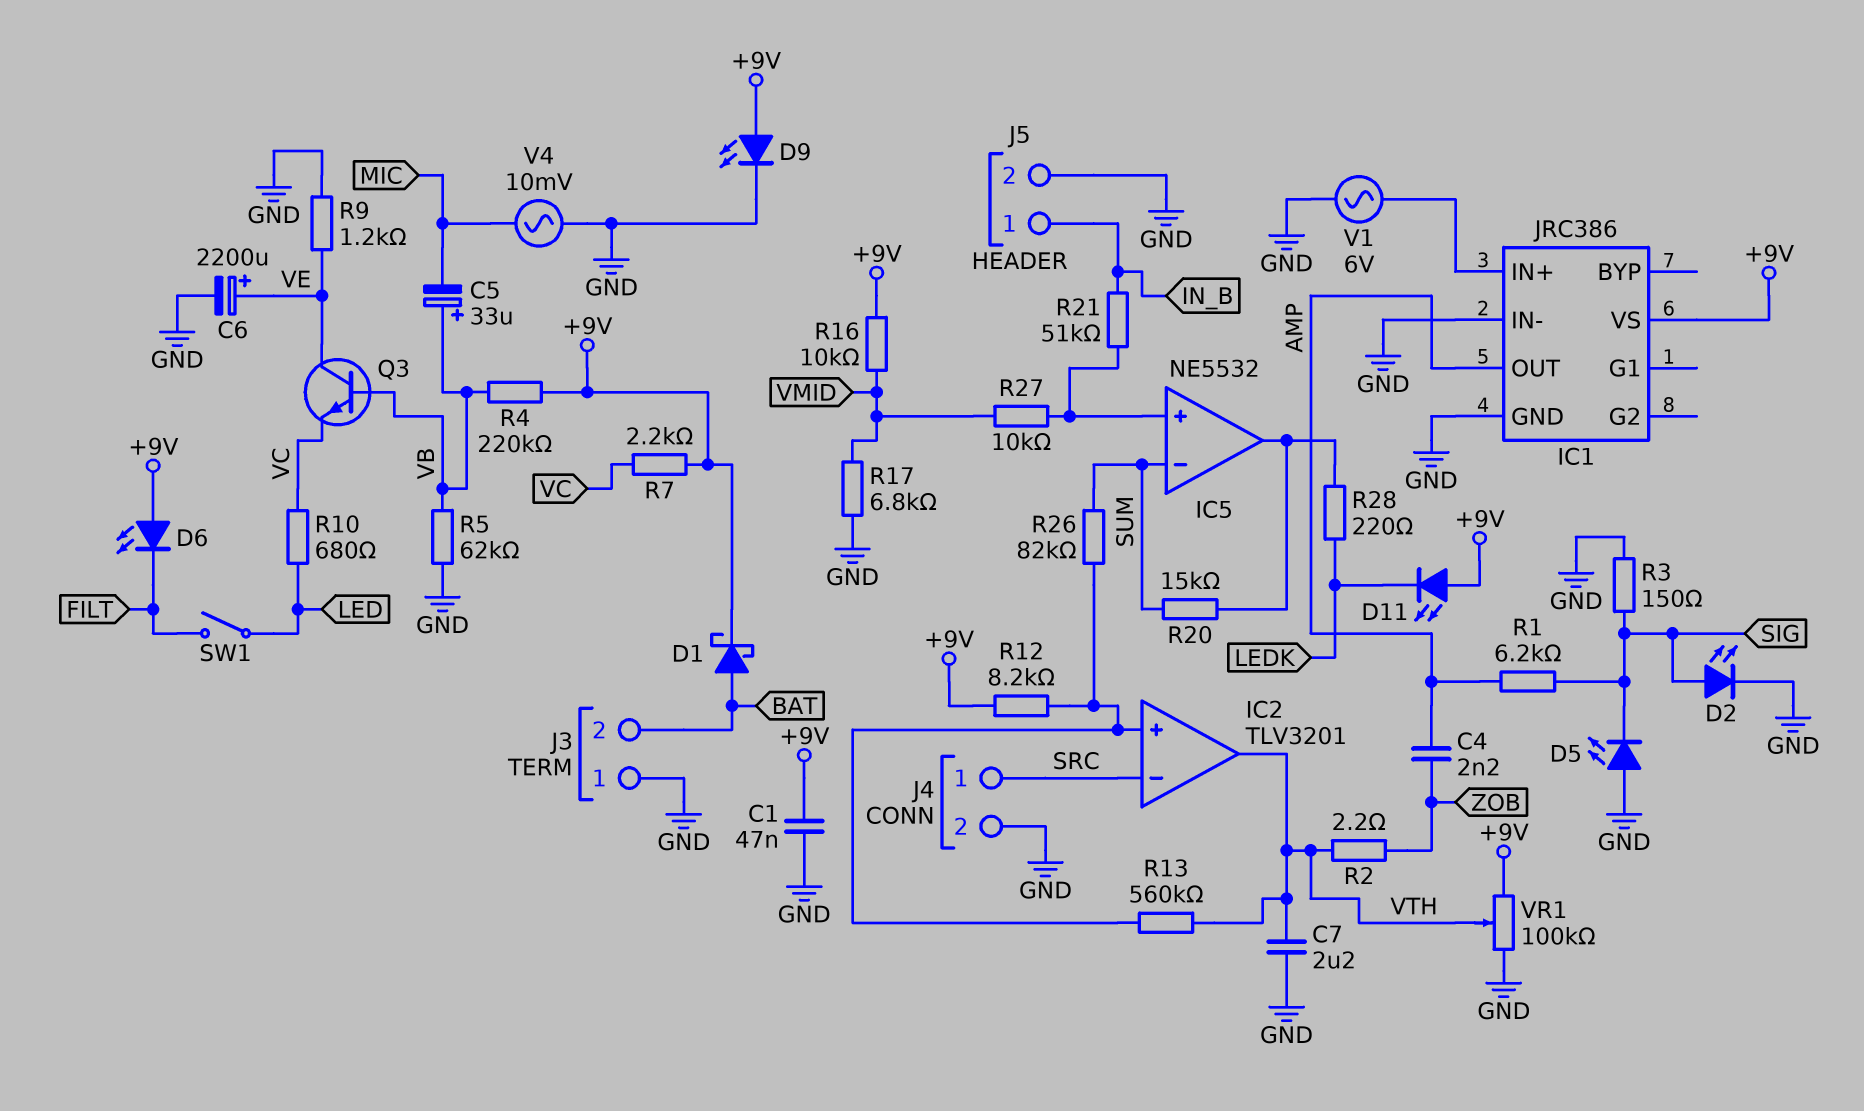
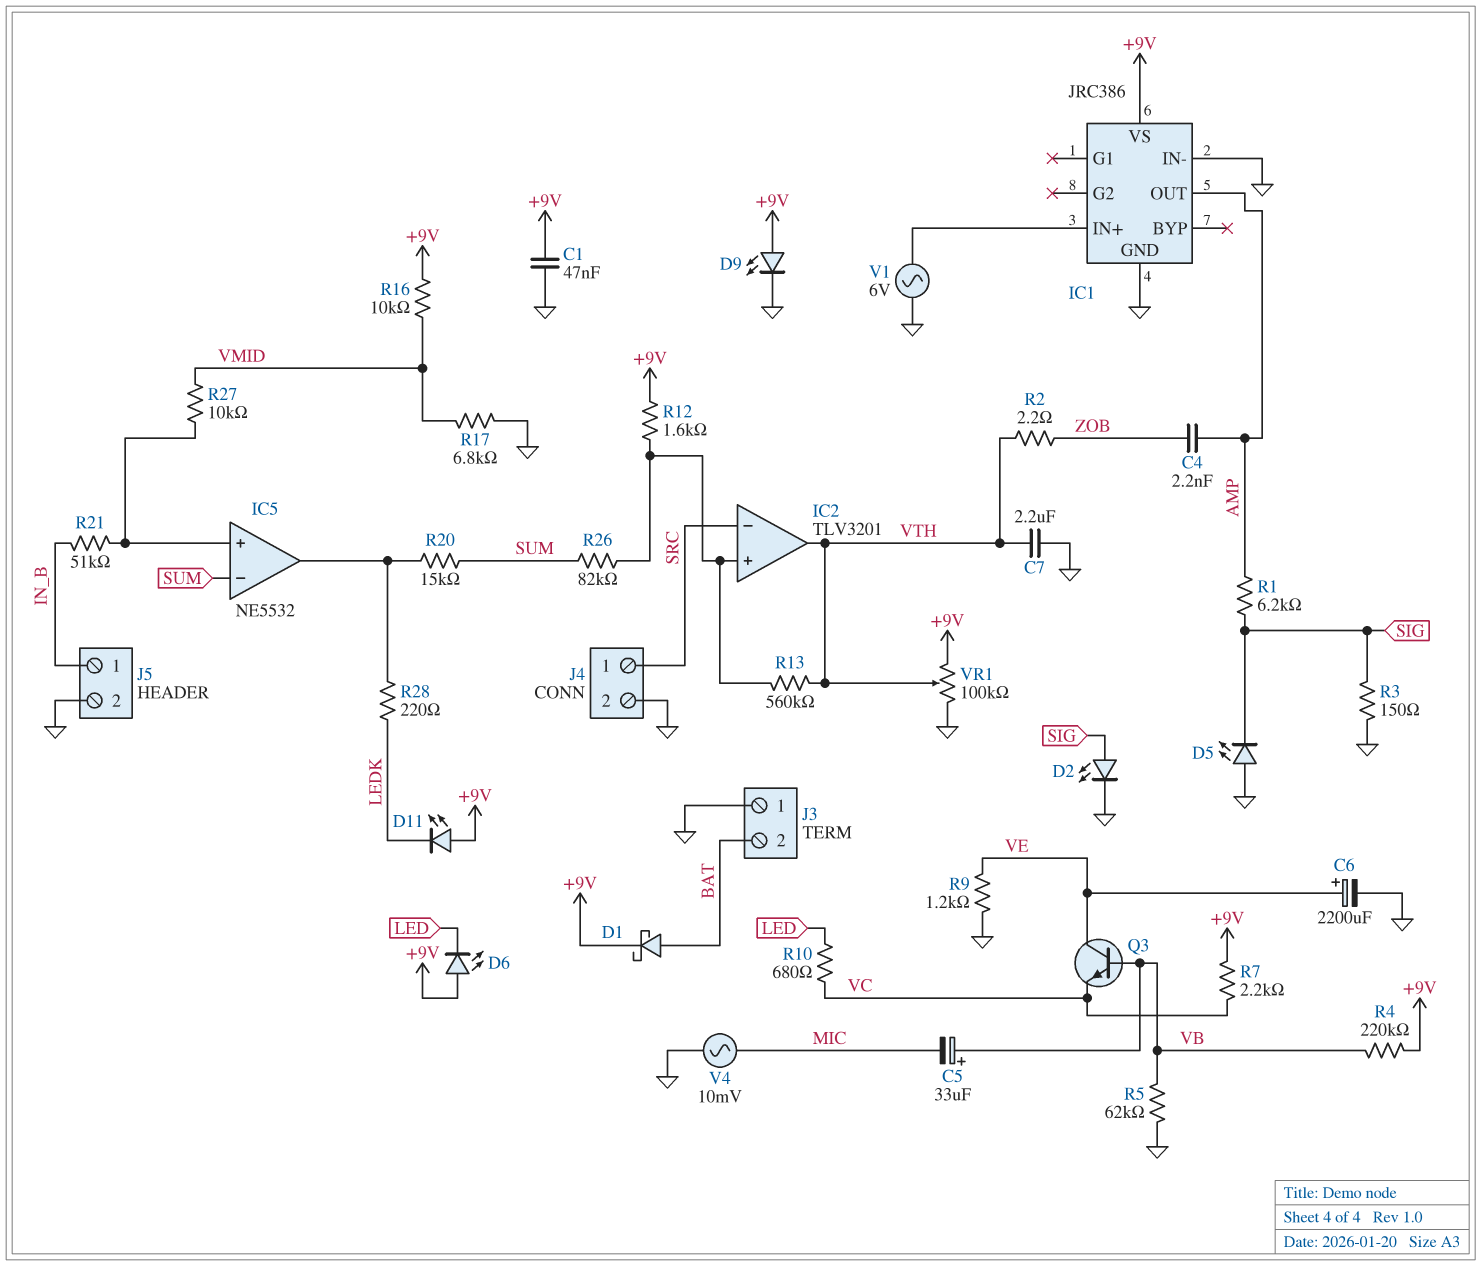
D6: LED (A +9V, K FILT) -> LED (A +9V, K LED)
R12: 8.2k (+9V, IC2/in+) -> 1.6k (+9V, IC2/in+)
SW1: switch (FILT, LED) -> none

